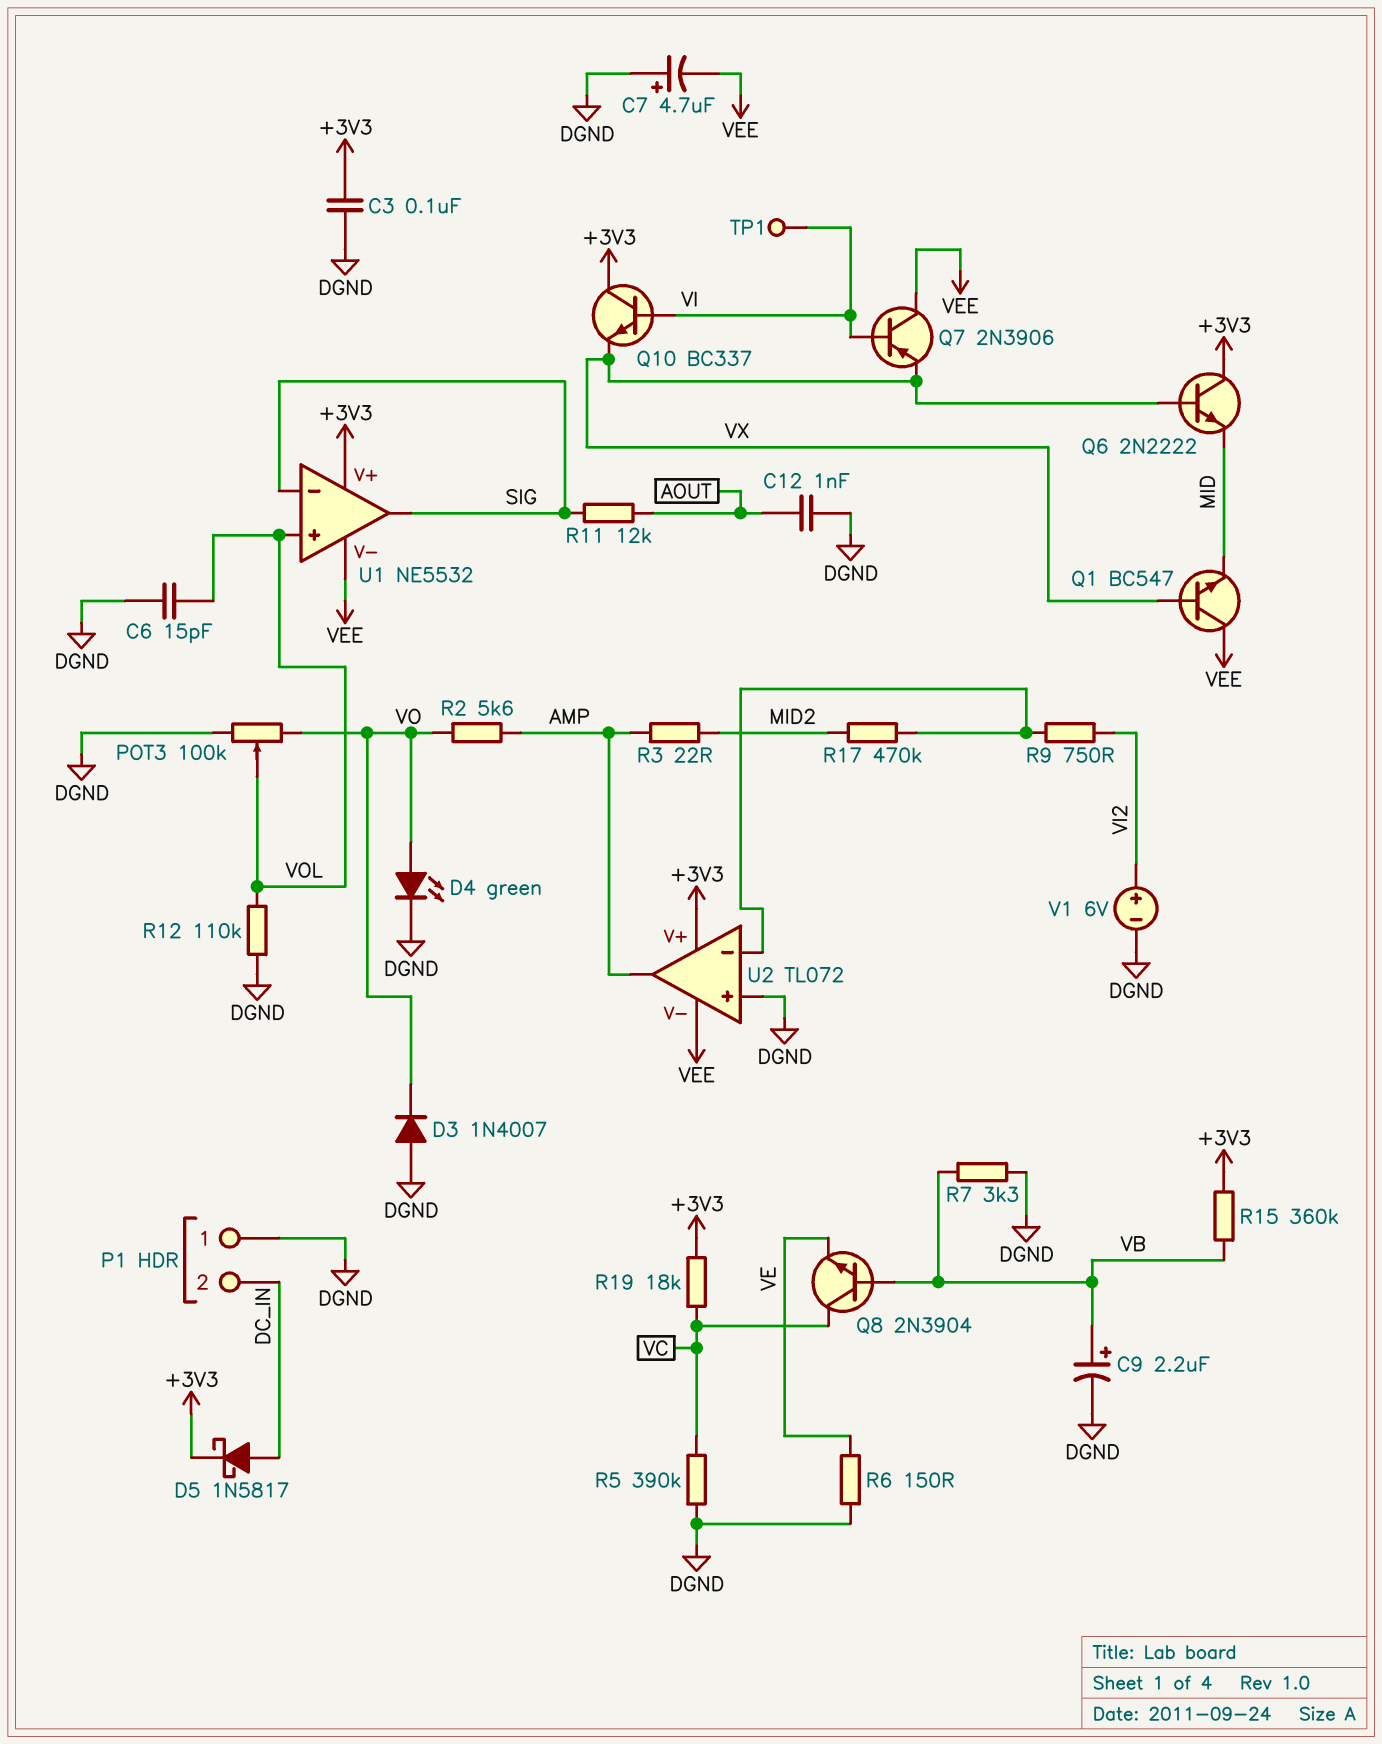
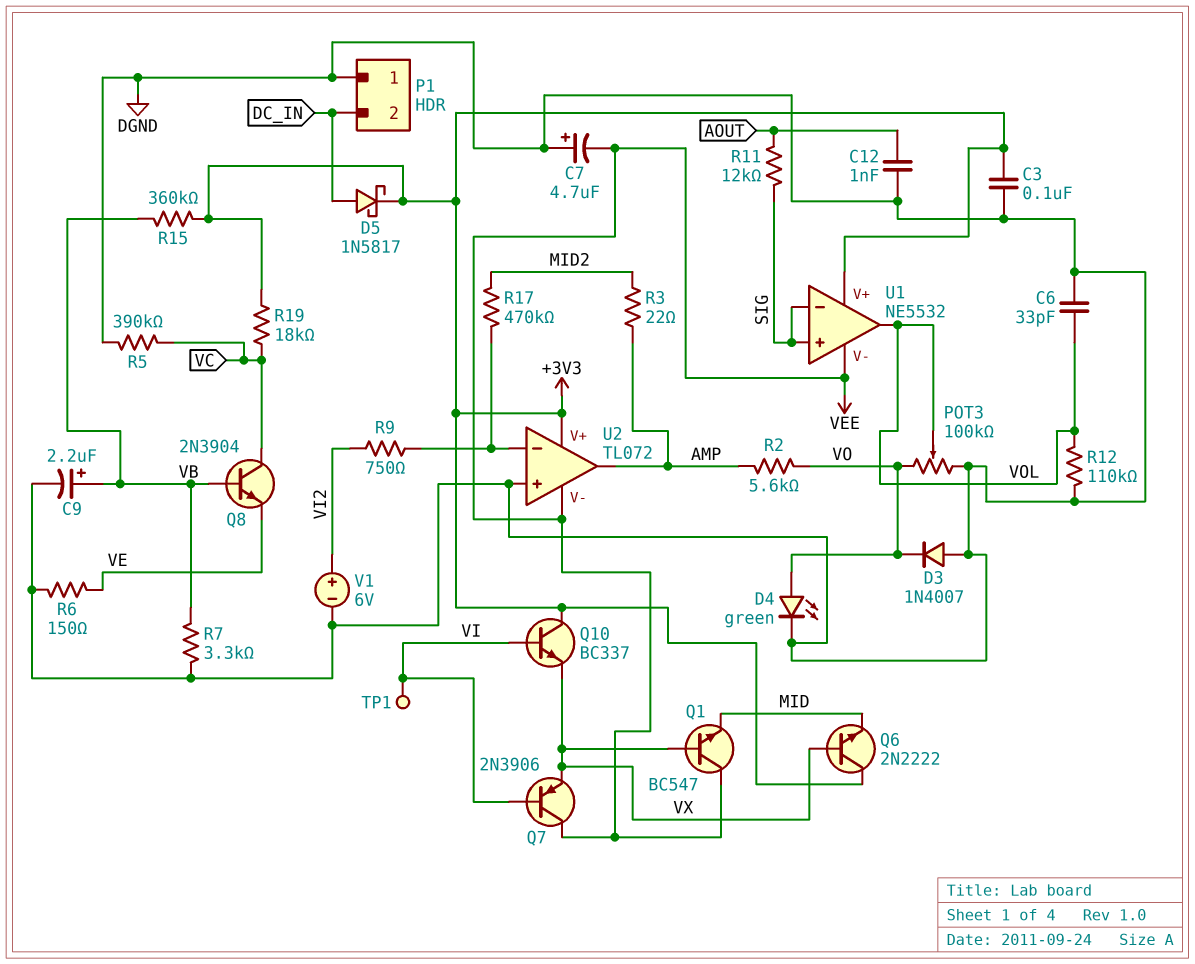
C6: 15pF (DGND, VOL) -> 33pF (DGND, VOL)
U1 pin in+: VOL -> SIG
U1 pin out: SIG -> VOL

